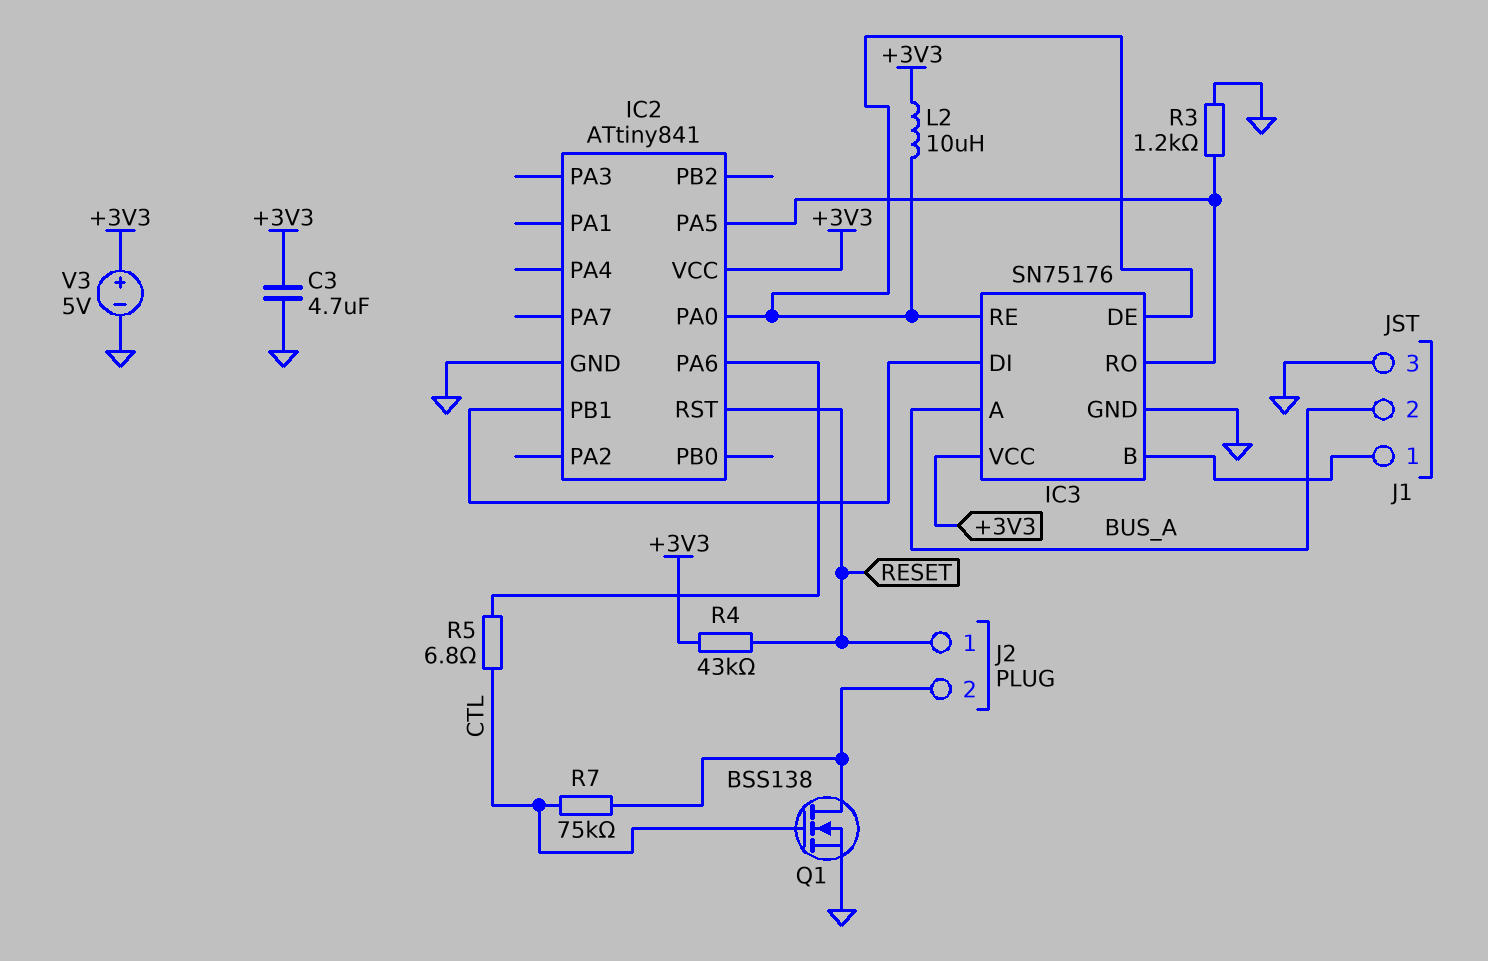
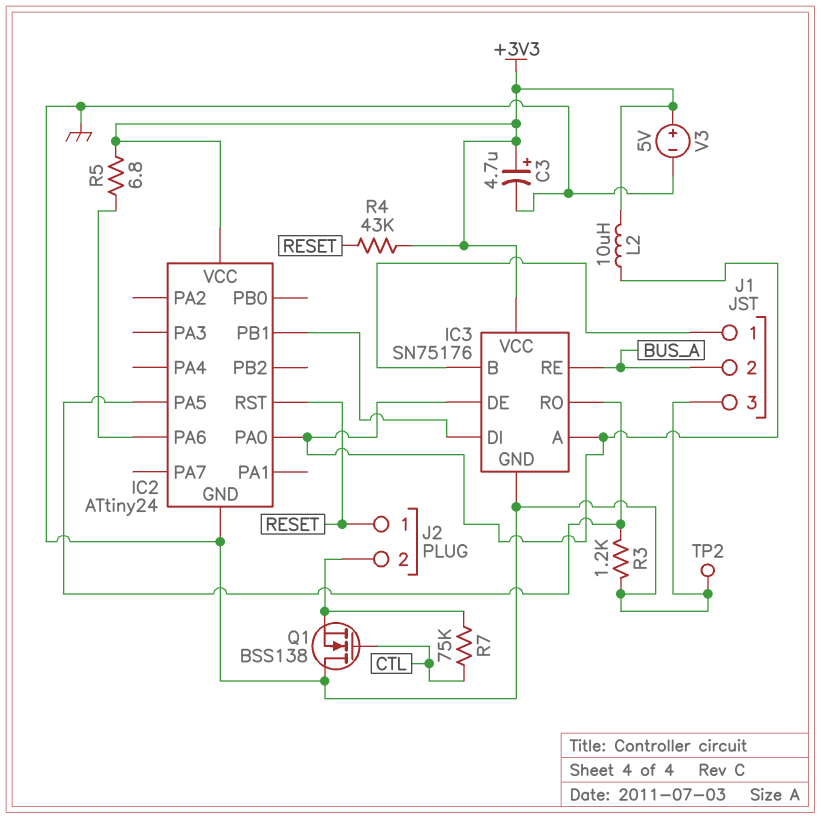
C3: 4.7uF (+3V3, GND) -> 4.7uF (plus +3V3, minus GND)
IC2: ATtiny841 -> ATtiny24
IC3 pin A: BUS_A -> IC2/PA0
IC3 pin RE: IC2/PA0 -> BUS_A
Q1: NMOS BSS138 (G CTL, D J2/2, S GND) -> NMOS BSS138 (G CTL, D GND, S J2/2)
R5: 6.8 (CTL, IC2/PA6) -> 6.8 (+3V3, IC2/PA6)
TP2: none -> test point (GND)

